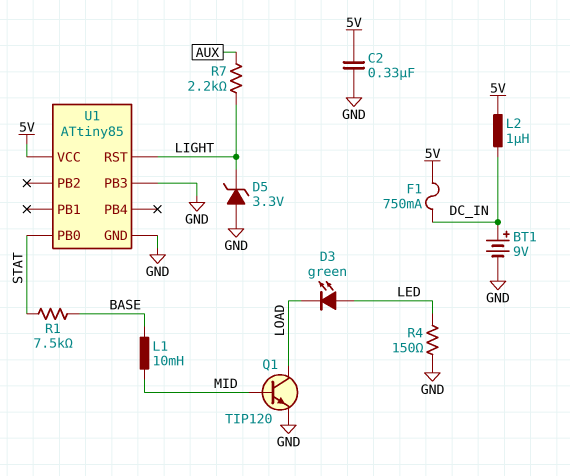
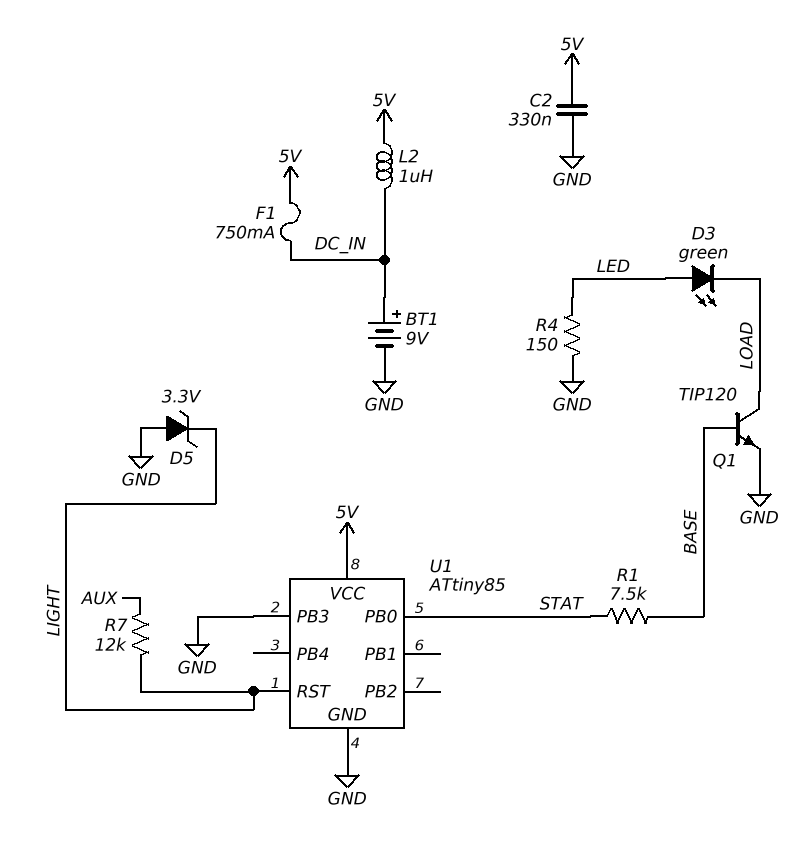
L1: 10mH (BASE, MID) -> none
Q1: NPN TIP120 (B MID, C LOAD, E GND) -> NPN TIP120 (B BASE, C LOAD, E GND)
R7: 2.2k (AUX, LIGHT) -> 12k (AUX, LIGHT)

